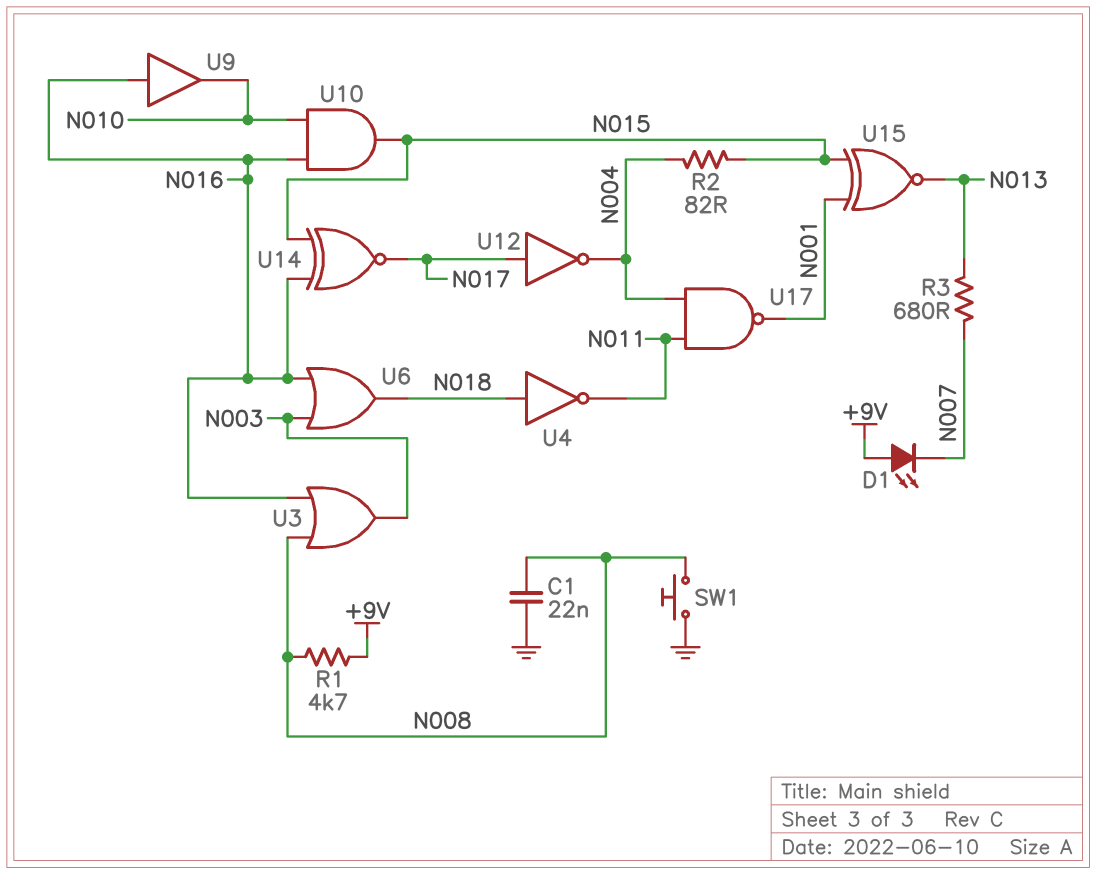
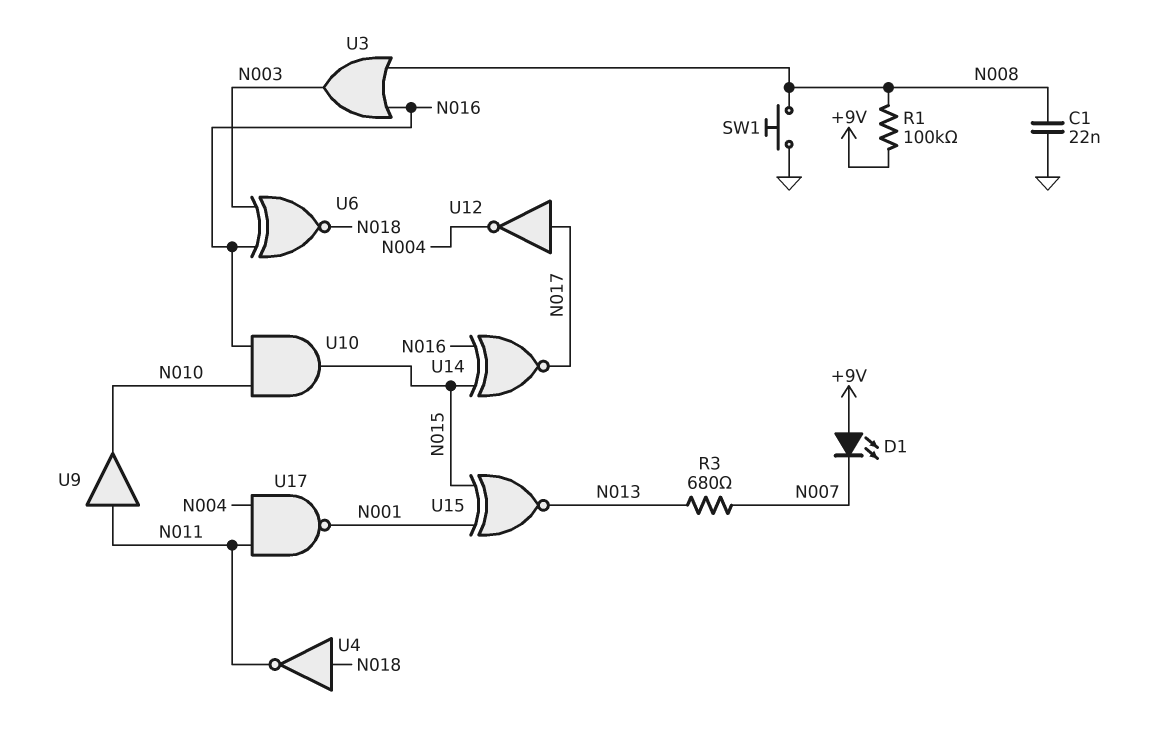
R1: 4.7k (+9V, N008) -> 100k (+9V, N008)
R2: 82 (N004, N015) -> none
U6: OR (in N003, in N016, out N018) -> XNOR (in N003, in N016, out N018)
U9: buffer (in N016, out N010) -> buffer (in N011, out N010)

